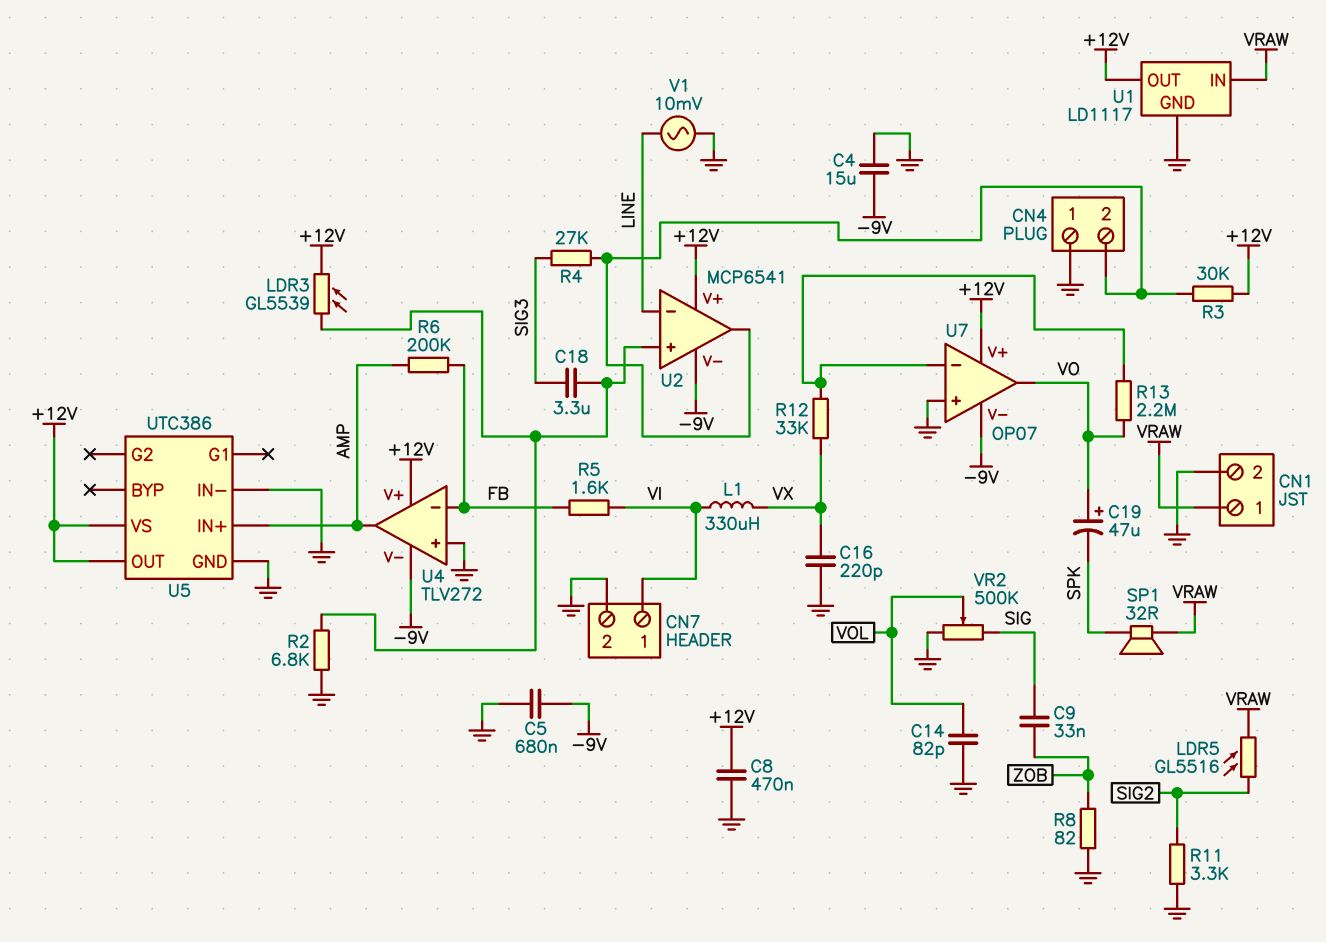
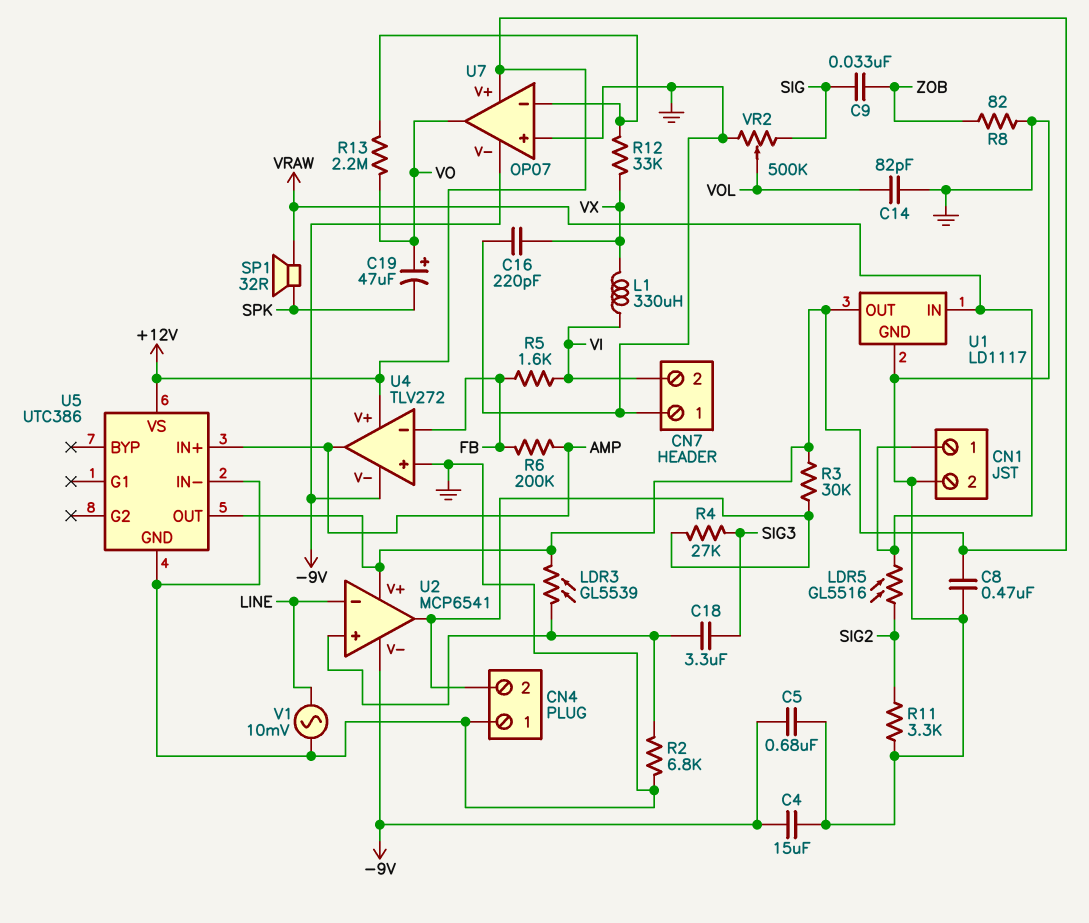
CN7 pin 1: VI -> GND
CN7 pin 2: GND -> VI

